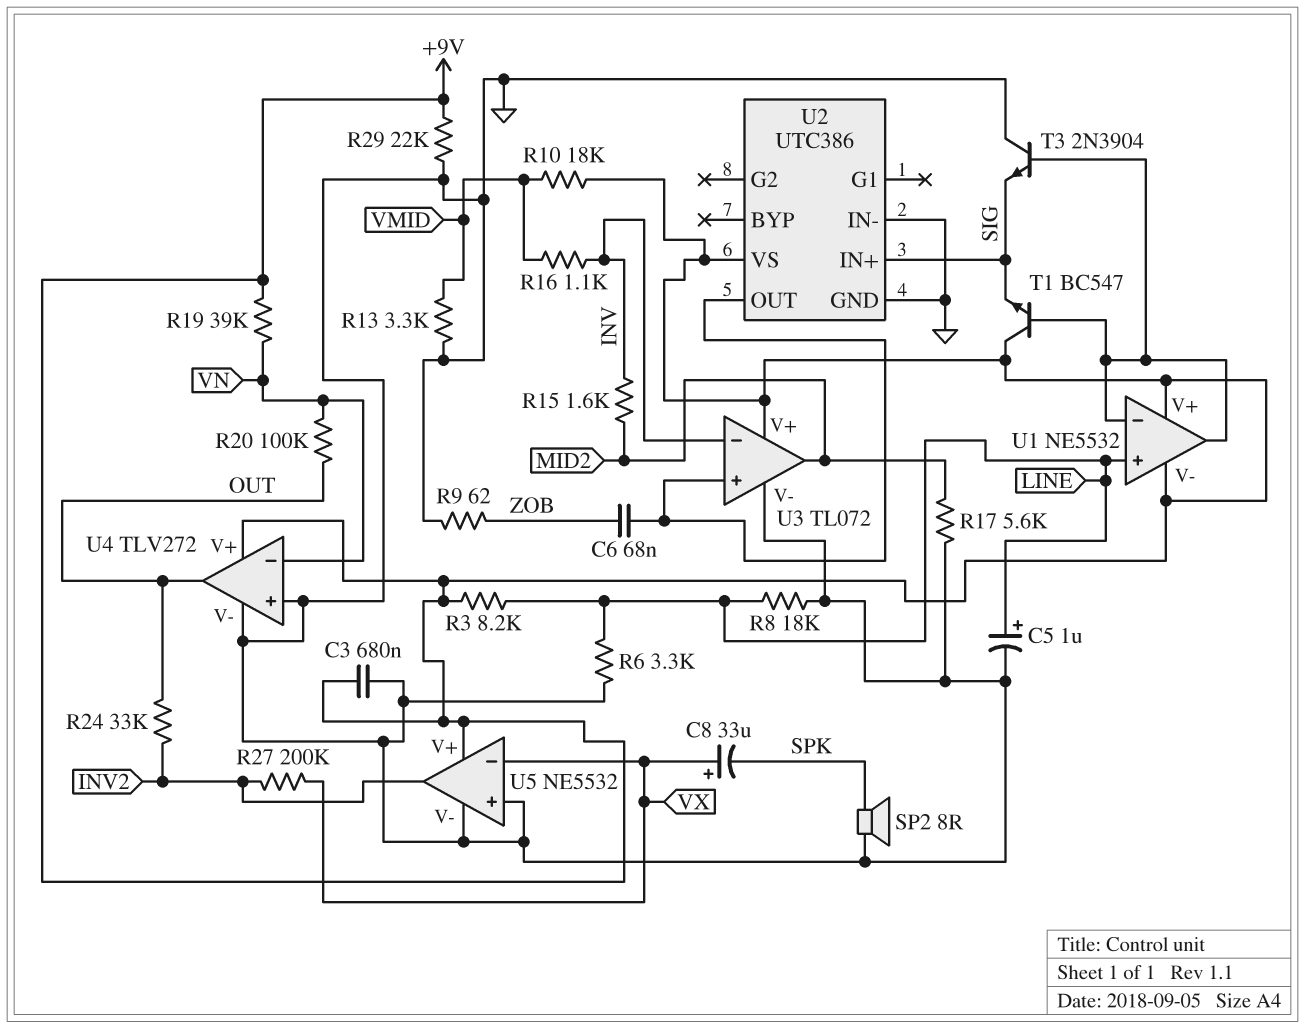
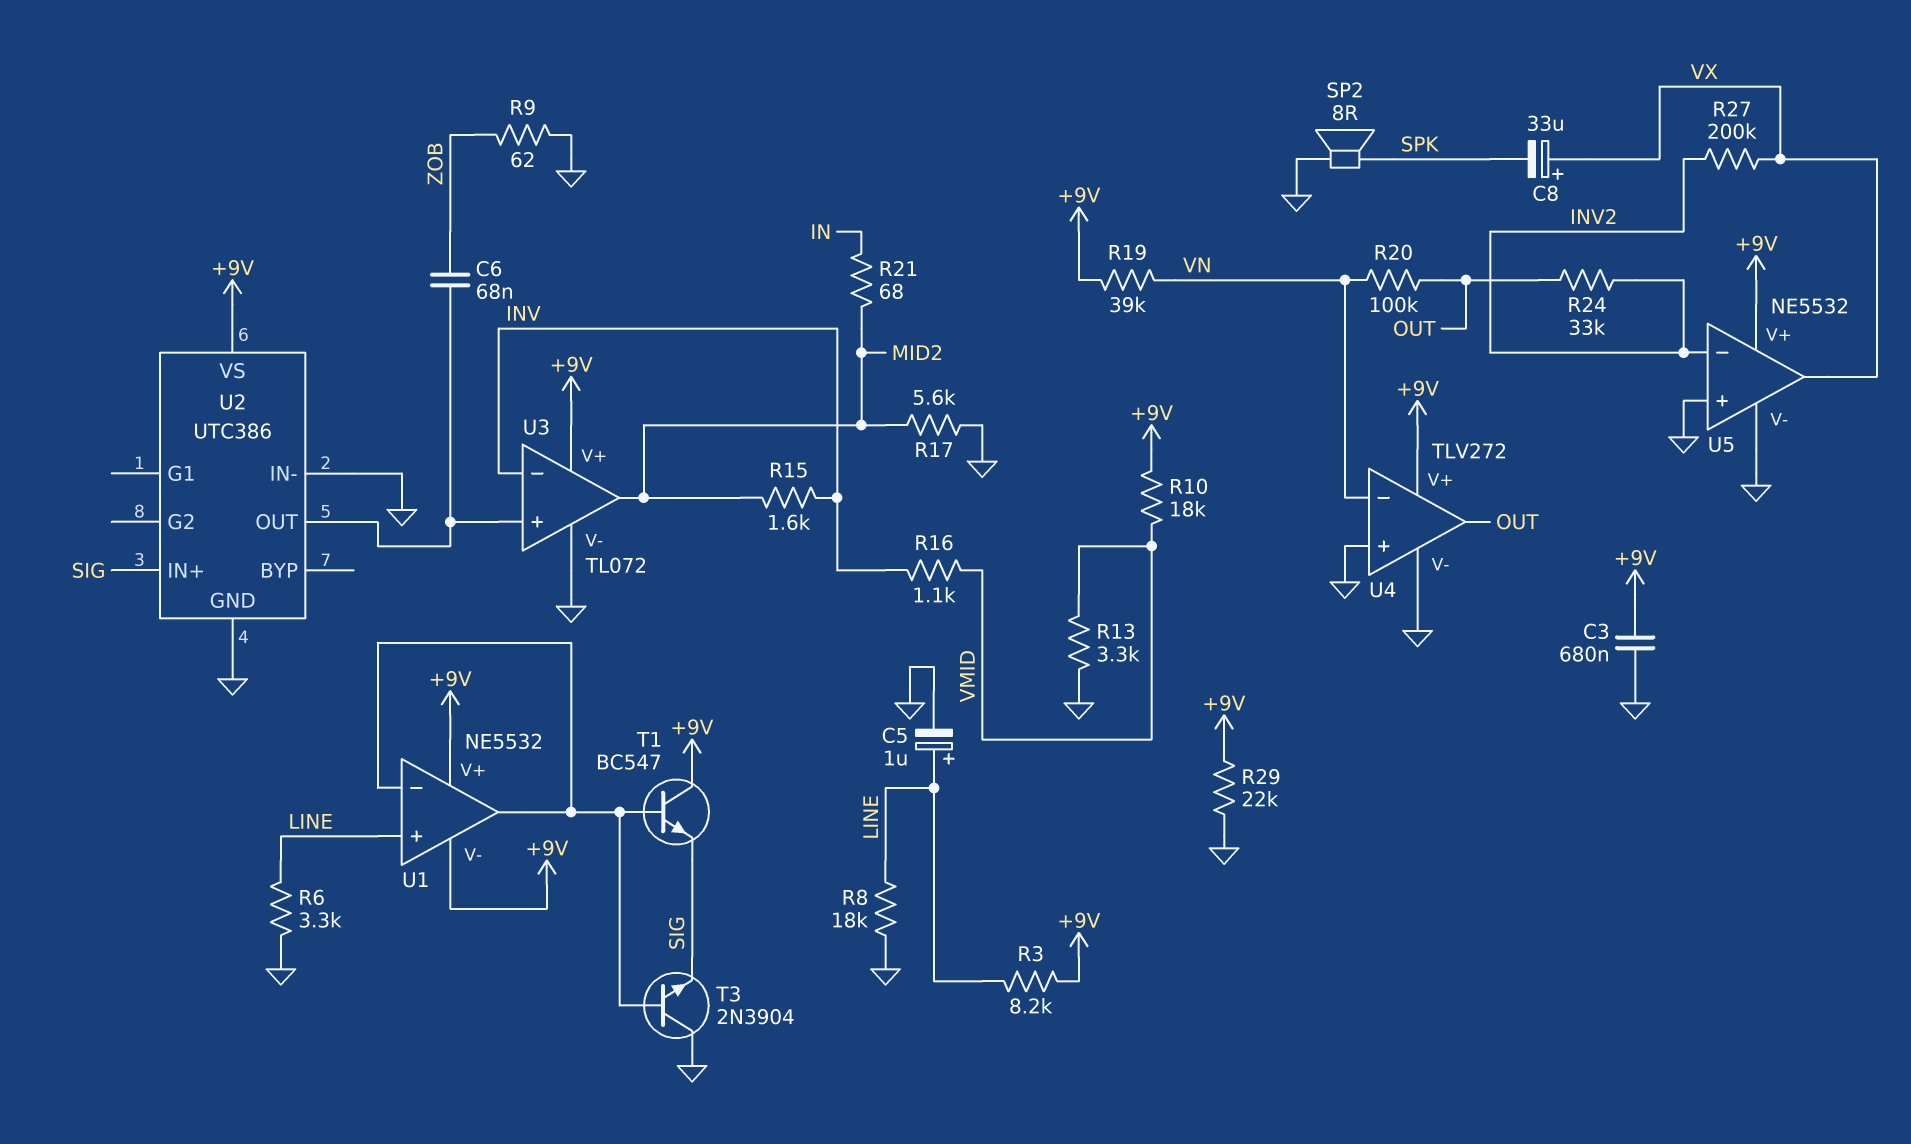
R21: none -> 68 (IN, MID2)
U5 pin in-: VX -> INV2
U5 pin out: INV2 -> VX

